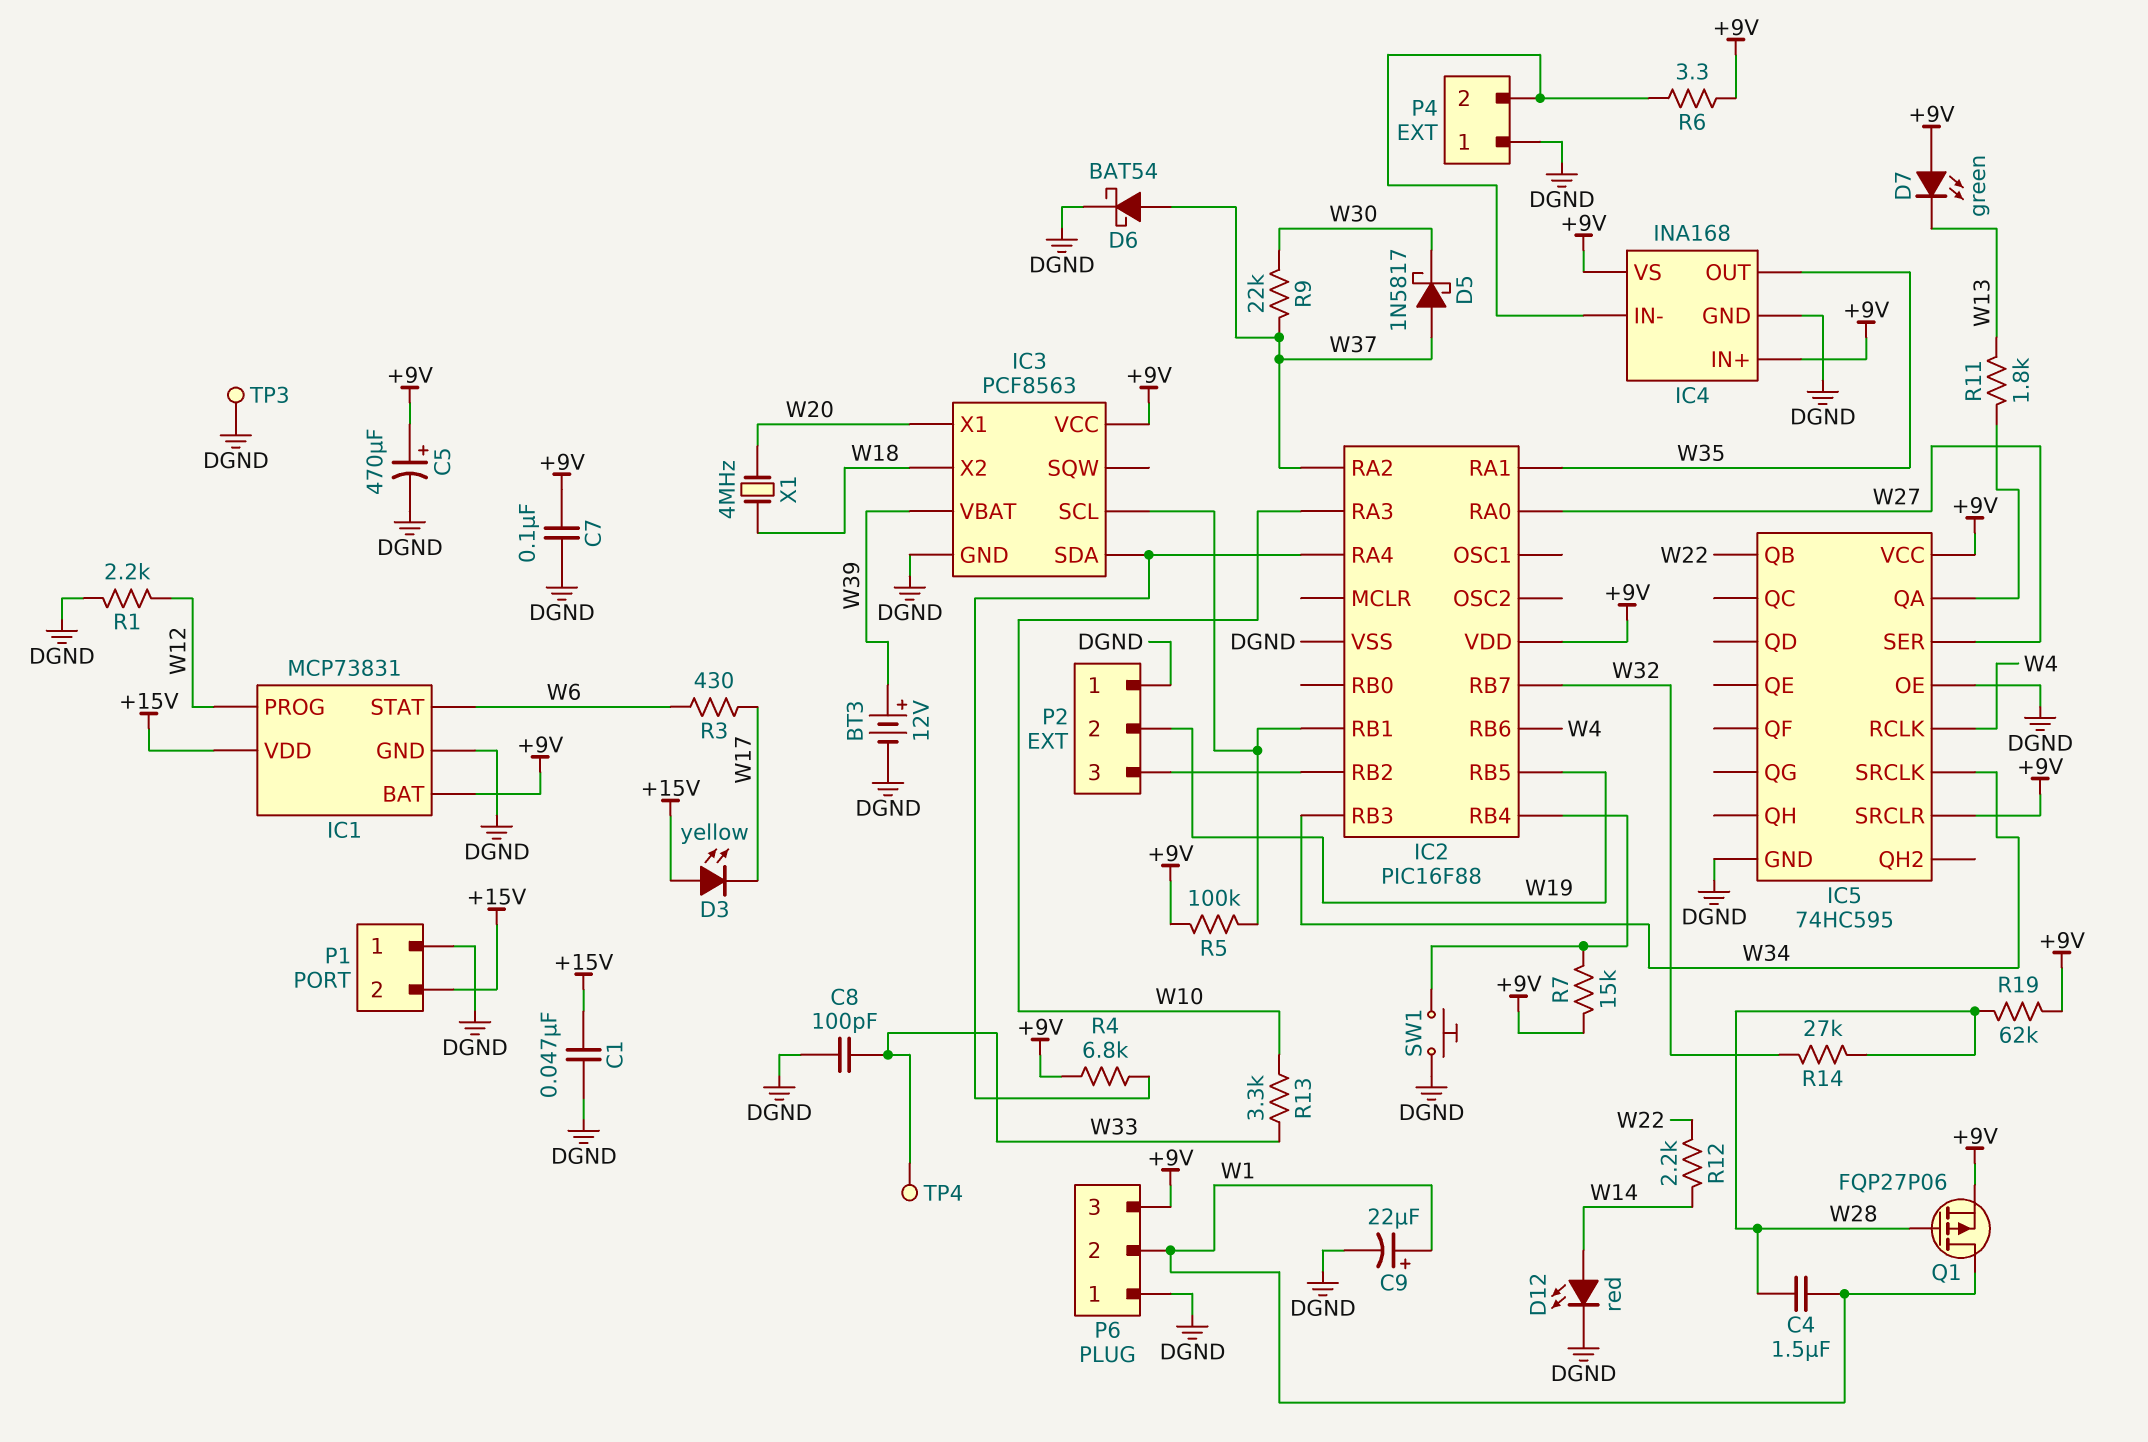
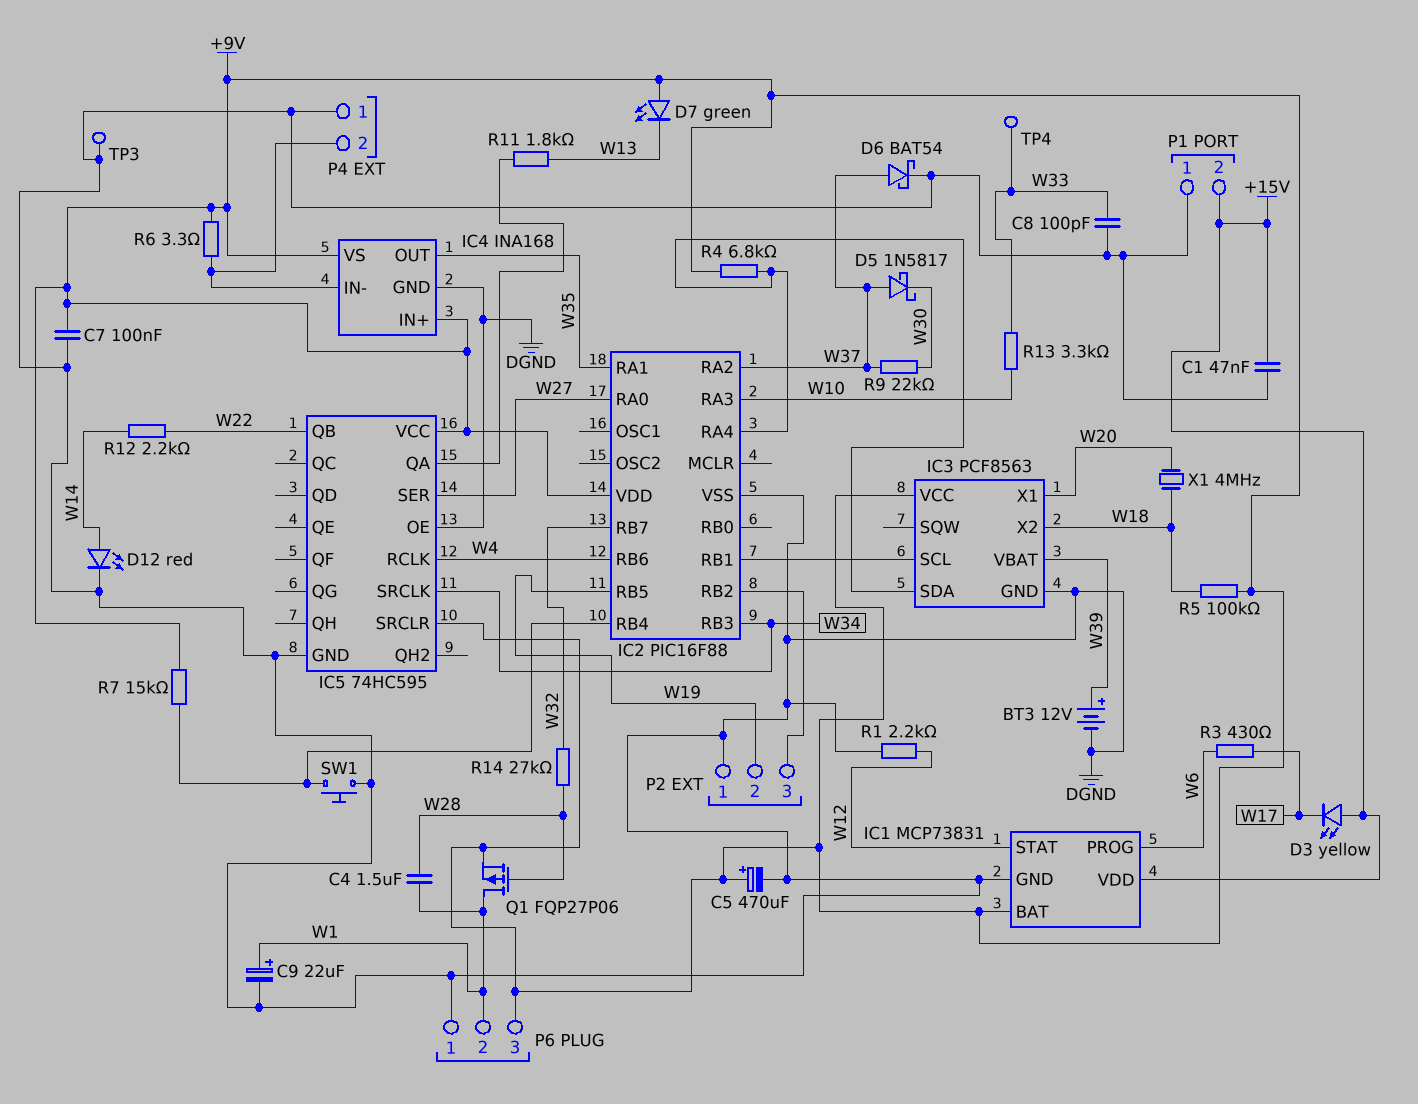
IC1 pin PROG: W12 -> W6
IC1 pin STAT: W6 -> W12
R5: 100k (+9V, IC2/RB1) -> 100k (+9V, W18)
R19: 62k (+9V, W28) -> none

